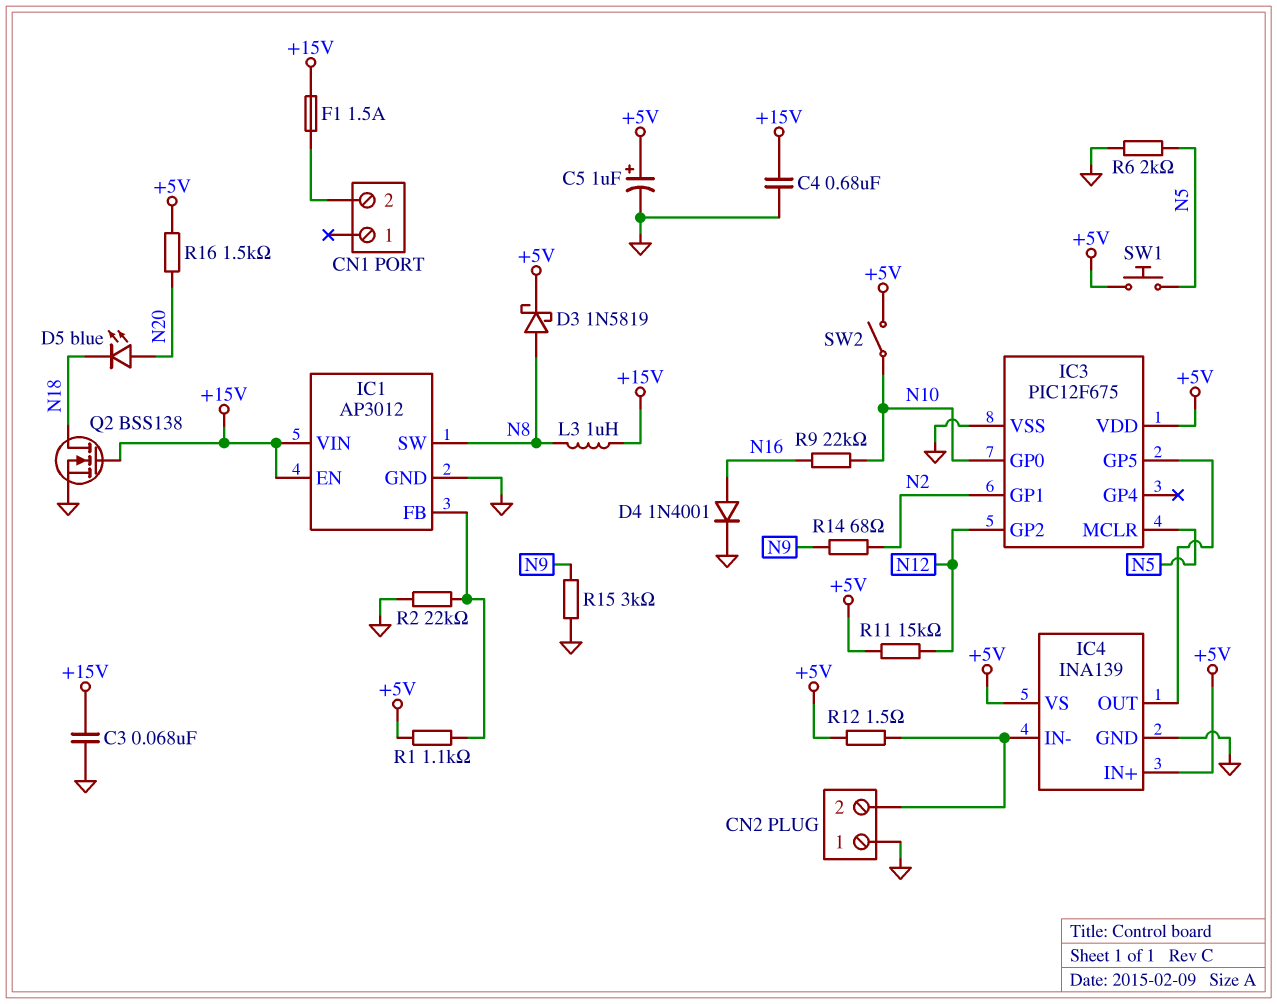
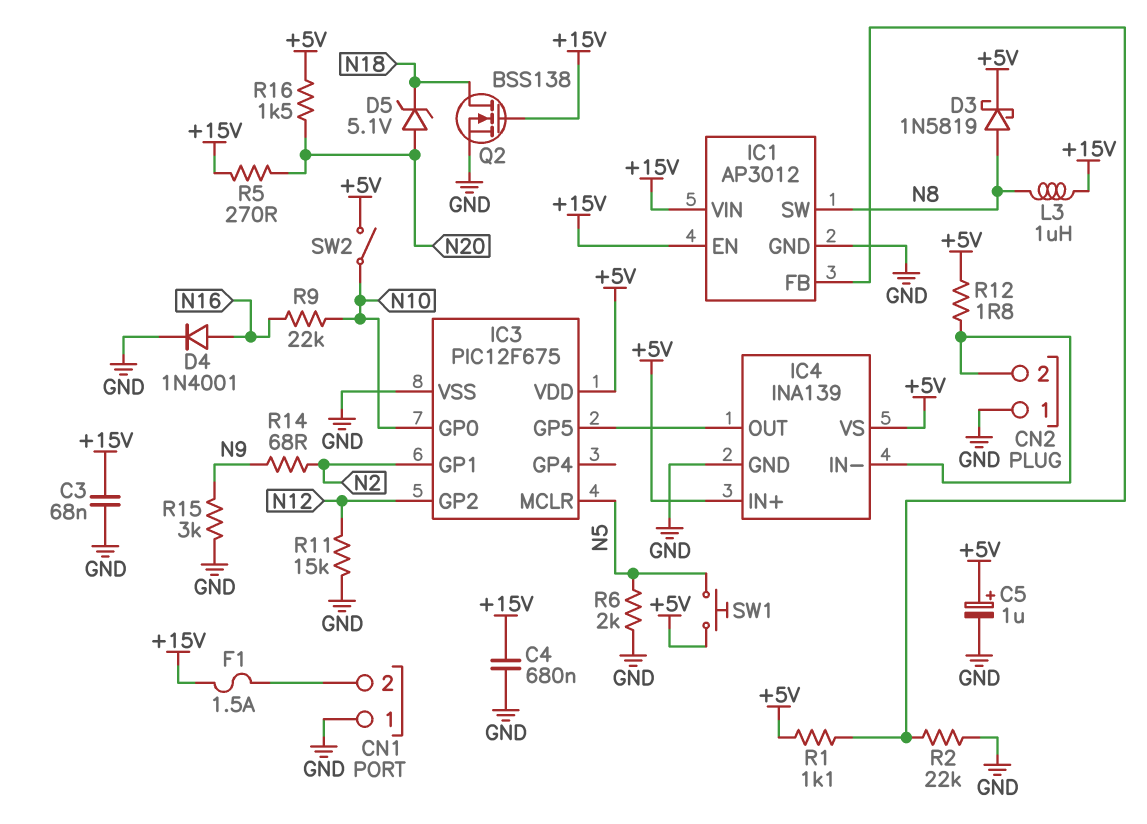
CN1 pin 1: none -> GND
D5: LED blue (A N20, K N18) -> zener 5.1V (A N20, K N18)
R5: none -> 270 (+15V, N20)
R11: 15k (+5V, N12) -> 15k (GND, N12)
R12: 1.5 (+5V, CN2/2) -> 1.8 (+5V, CN2/2)

